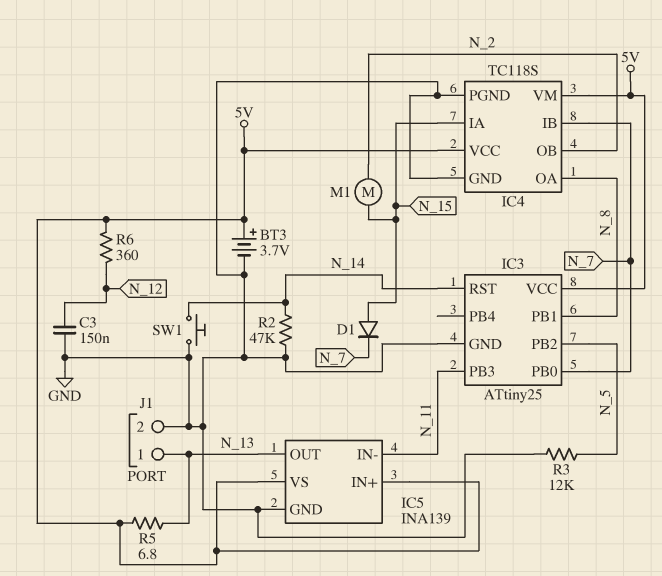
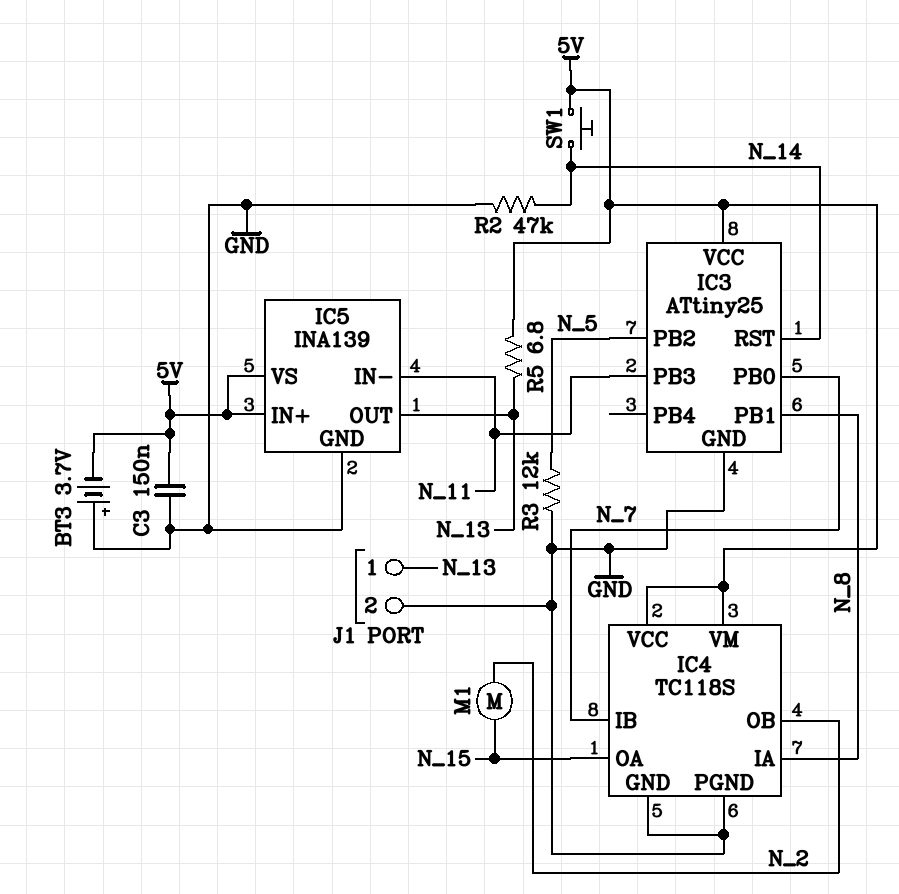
BT3: 3.7V (plus 5V, minus GND) -> 3.7V (plus GND, minus 5V)
C3: 150nF (GND, N_12) -> 150nF (5V, GND)
D1: diode (A N_15, K N_7) -> none
IC4 pin IA: N_15 -> N_8
IC4 pin OA: N_8 -> N_15
R6: 360 (5V, N_12) -> none
SW1: button (GND, N_14) -> button (5V, N_14)

